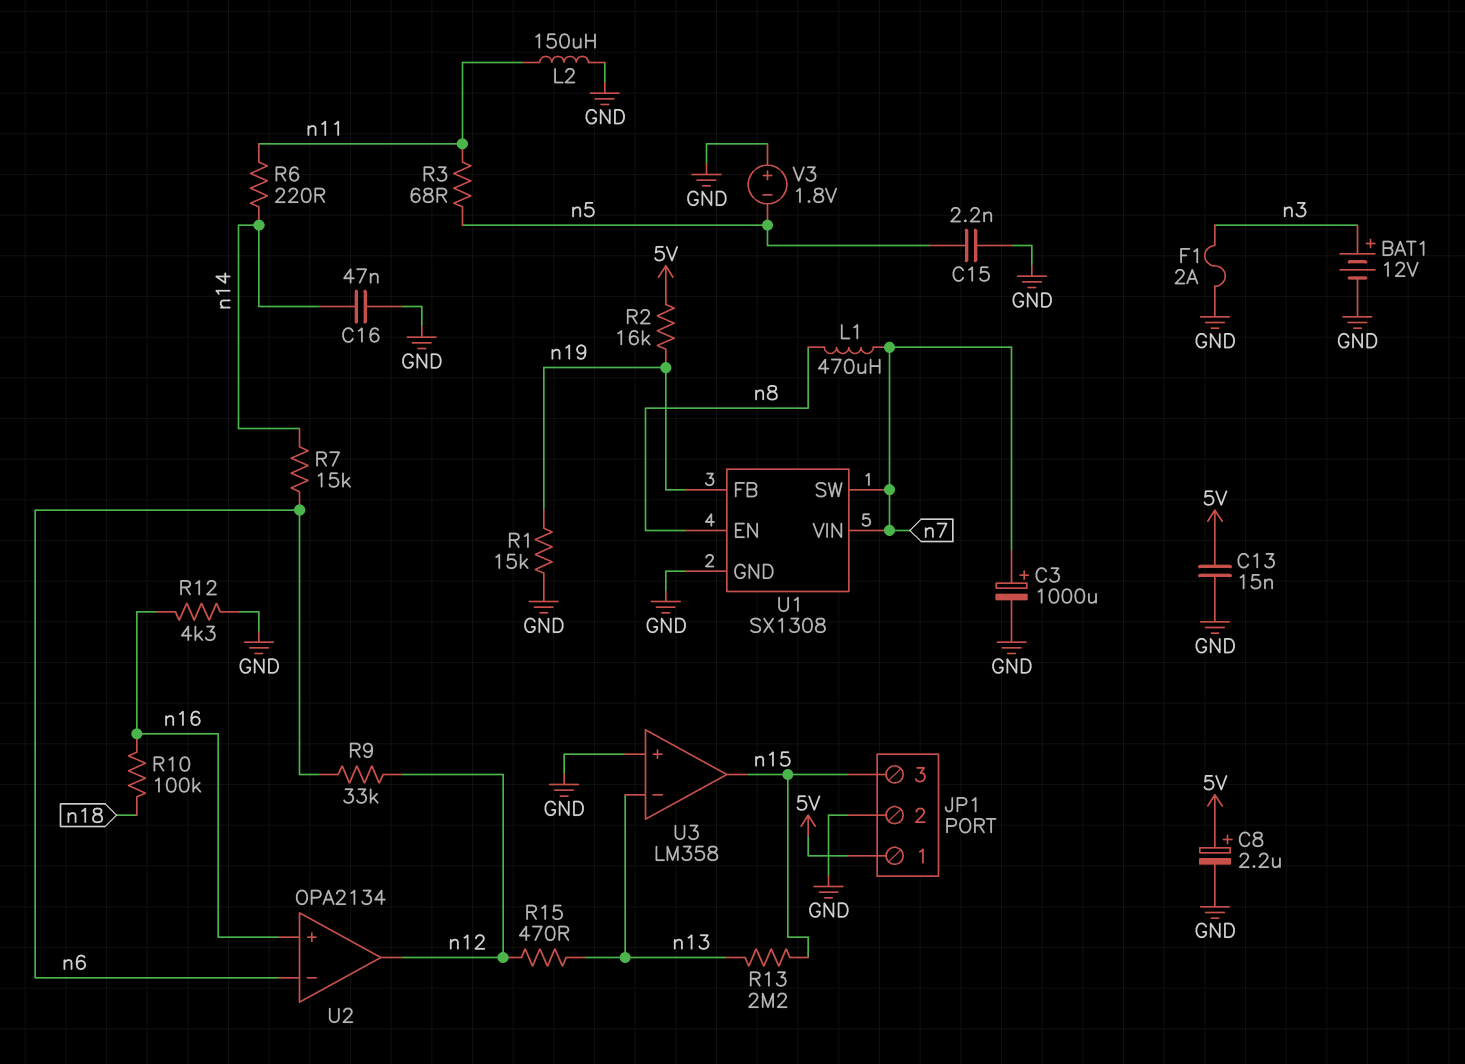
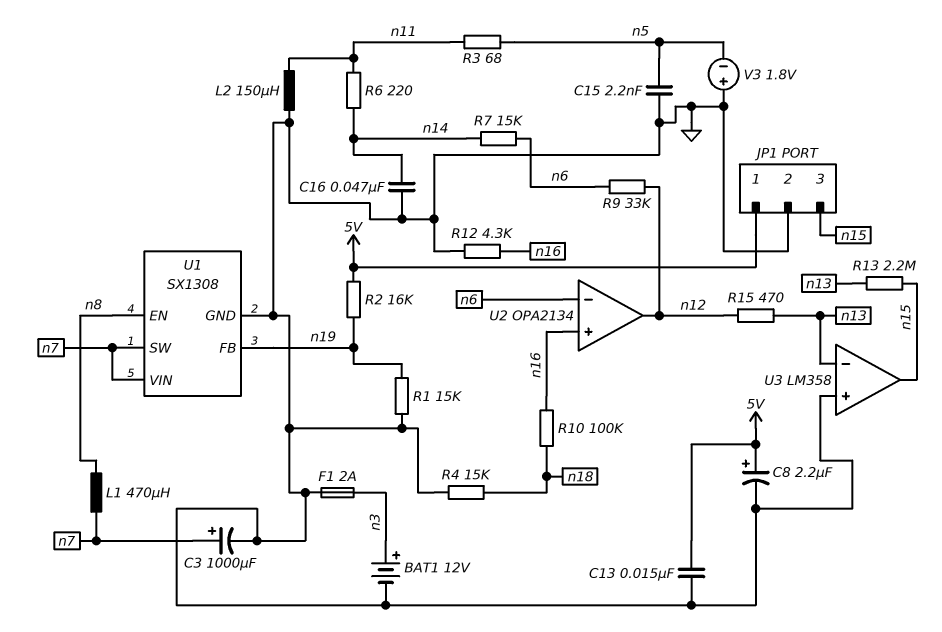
R4: none -> 15k (GND, n18)

